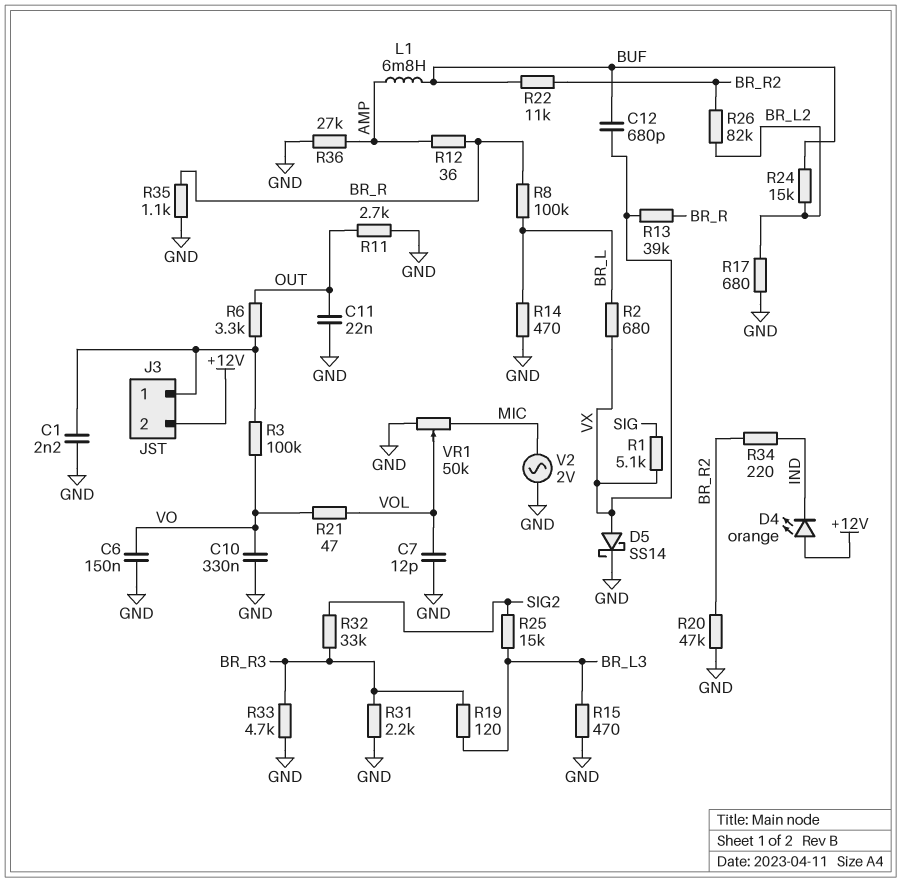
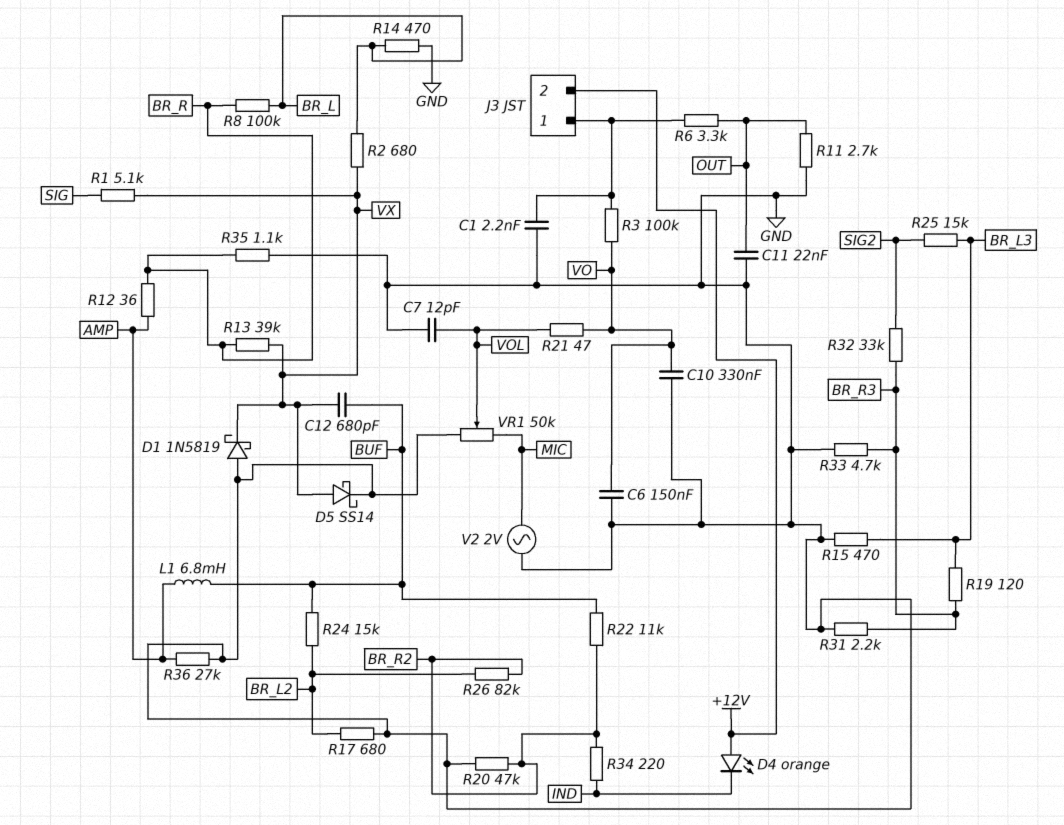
D1: none -> schottky 1N5819 (A GND, K VX)

